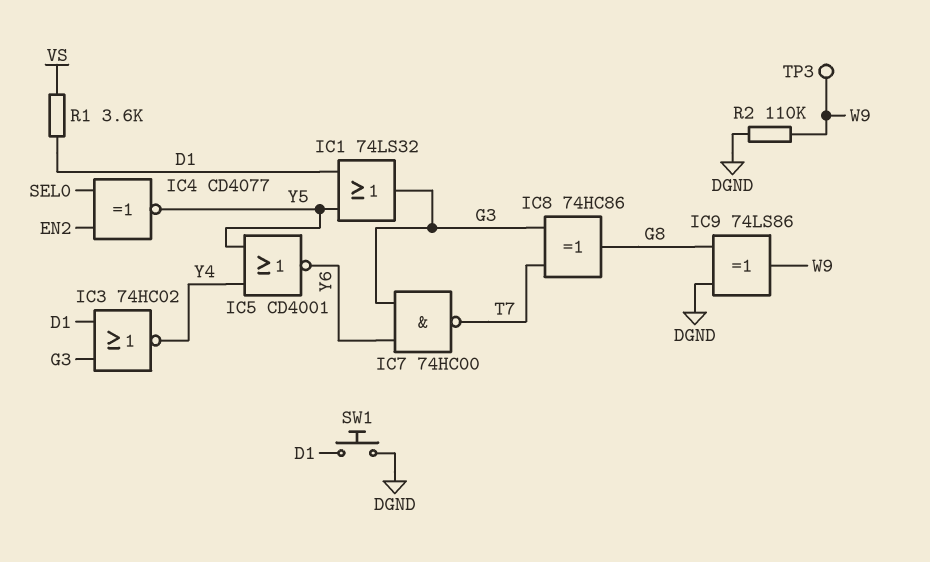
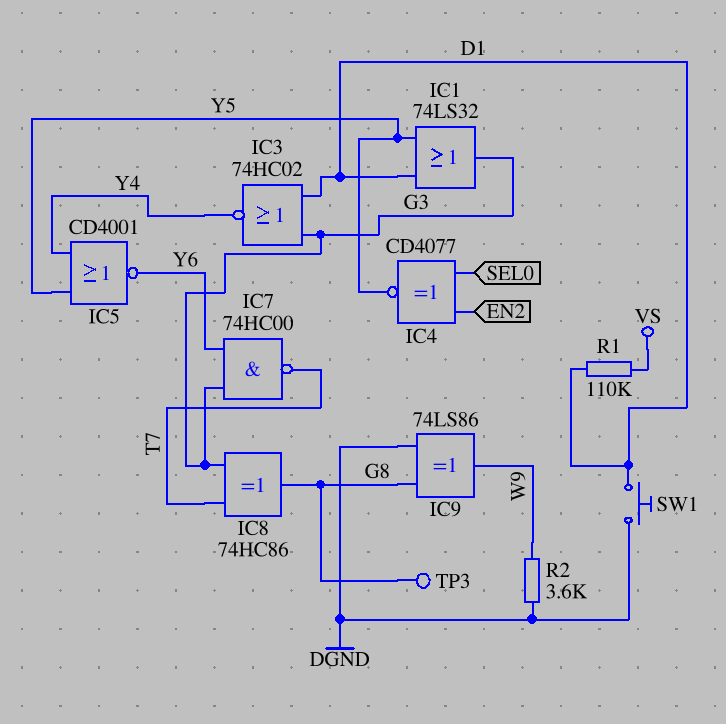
R1: 3.6k (D1, VS) -> 110k (D1, VS)
R2: 110k (DGND, W9) -> 3.6k (DGND, W9)
TP3: test point (W9) -> test point (G8)

